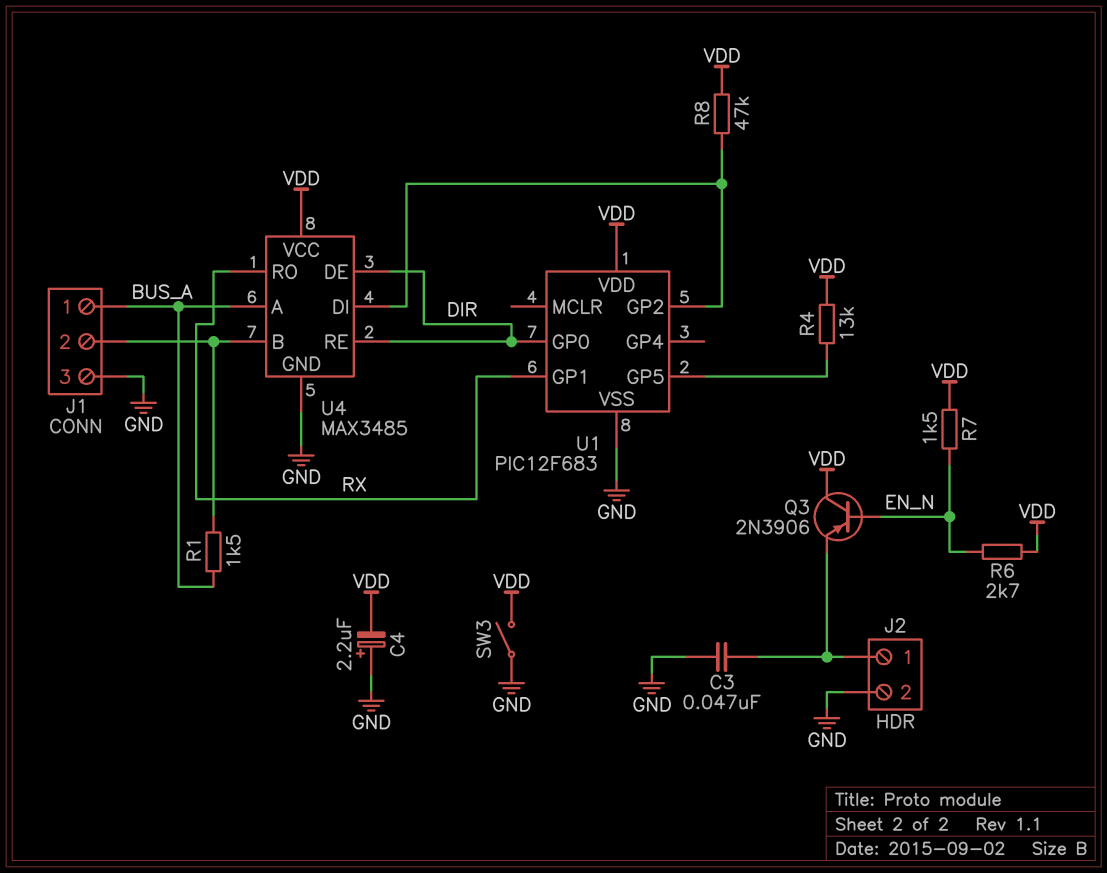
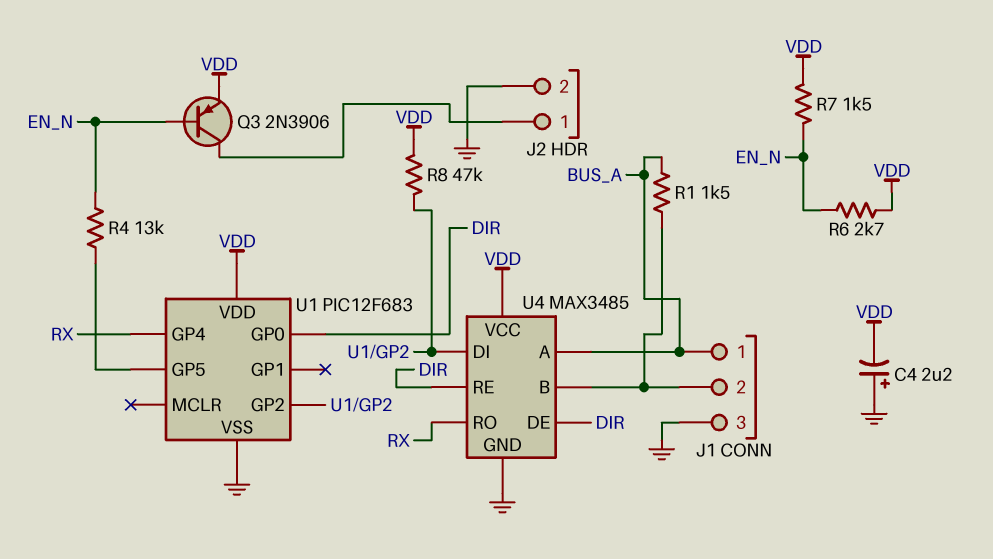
C3: 47nF (GND, J2/1) -> none
Q3: PNP 2N3906 (B EN_N, C VDD, E J2/1) -> PNP 2N3906 (B EN_N, C J2/1, E VDD)
R4: 13k (U1/GP5, VDD) -> 13k (EN_N, U1/GP5)
SW3: switch (GND, VDD) -> none
U1 pin GP1: RX -> none
U1 pin GP4: none -> RX

